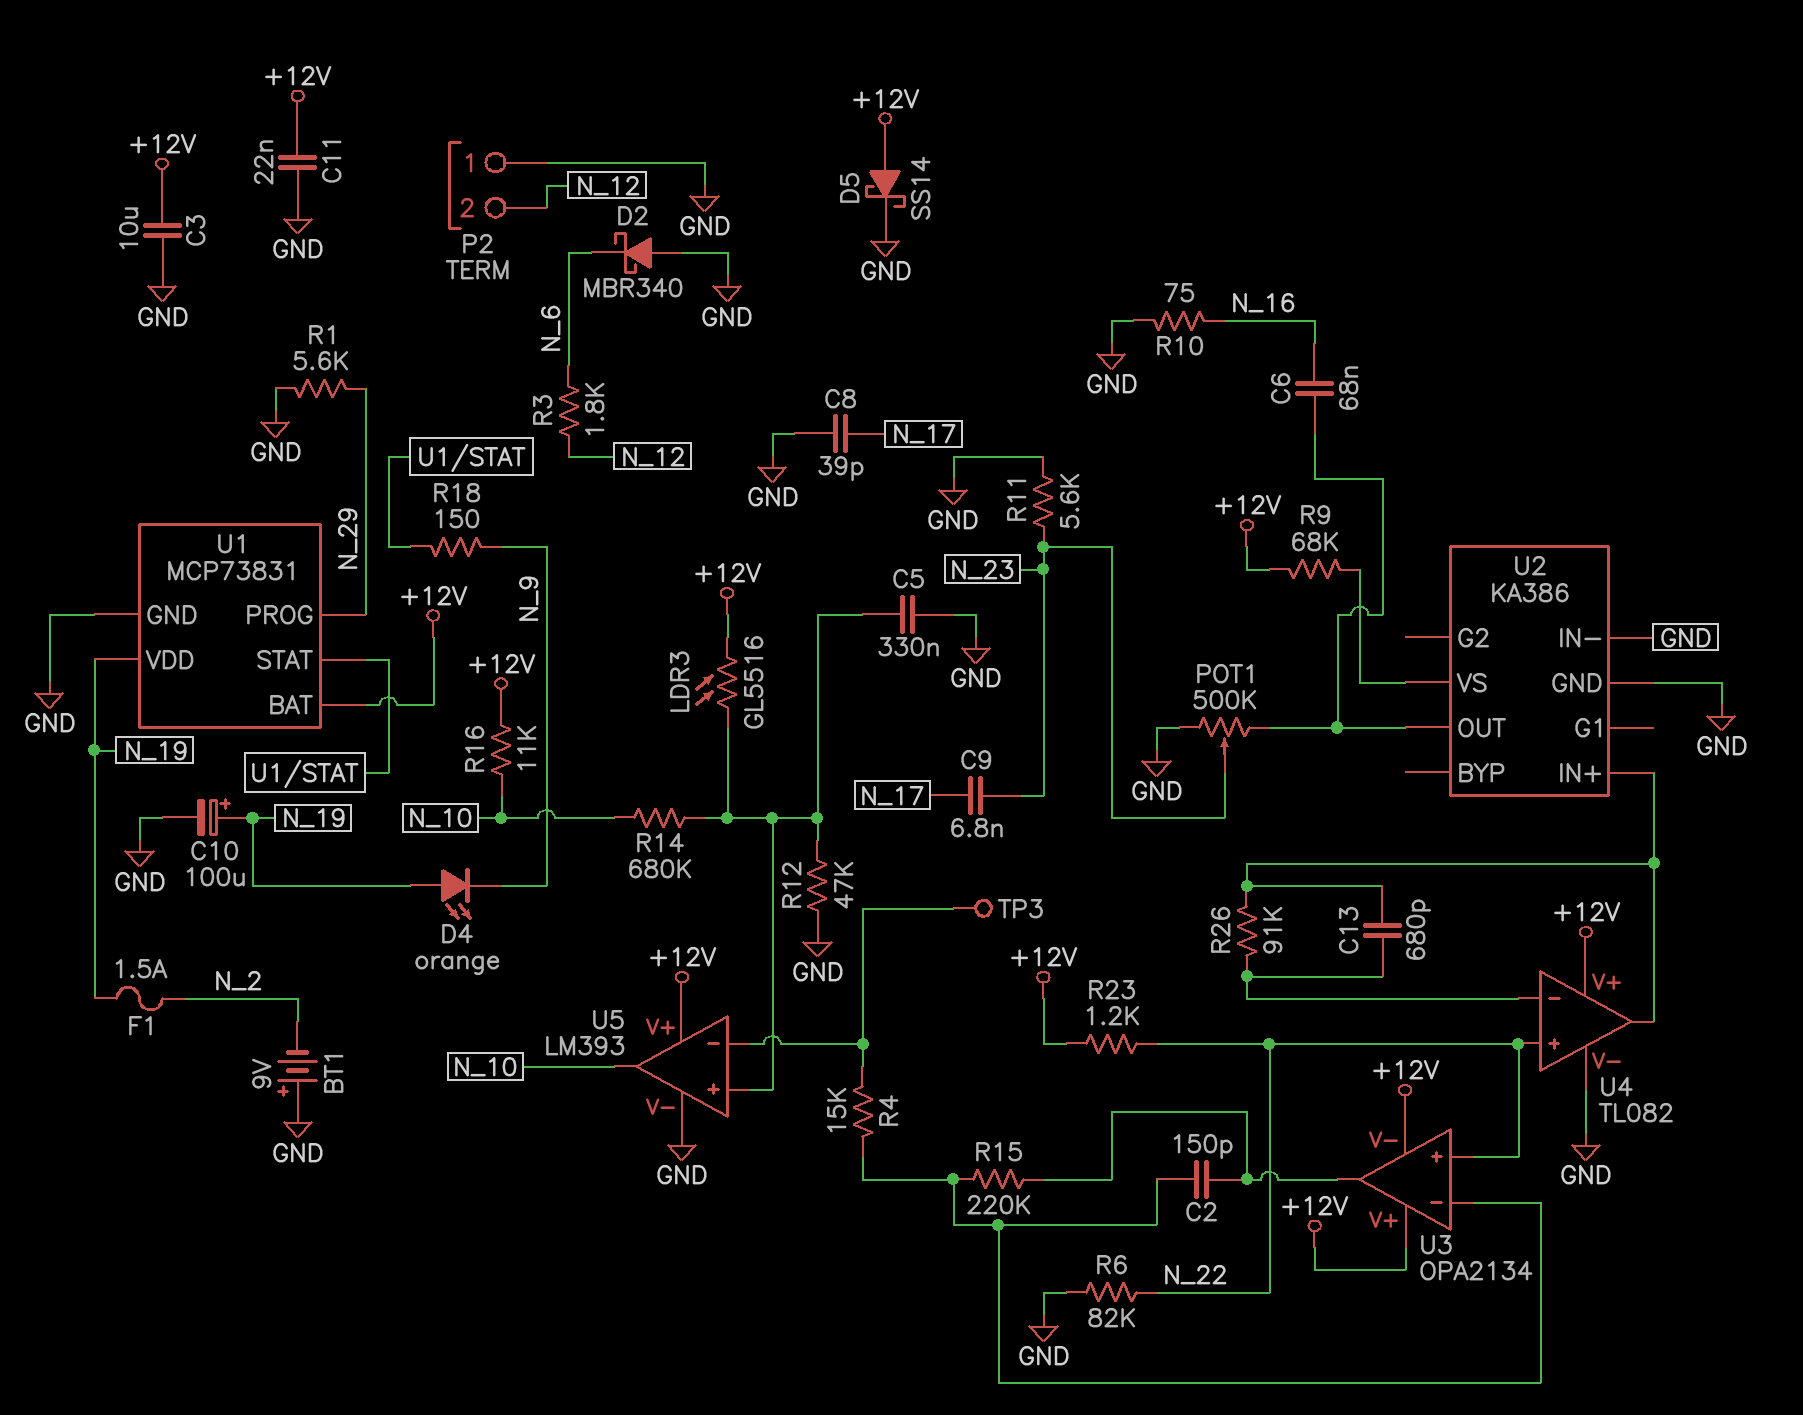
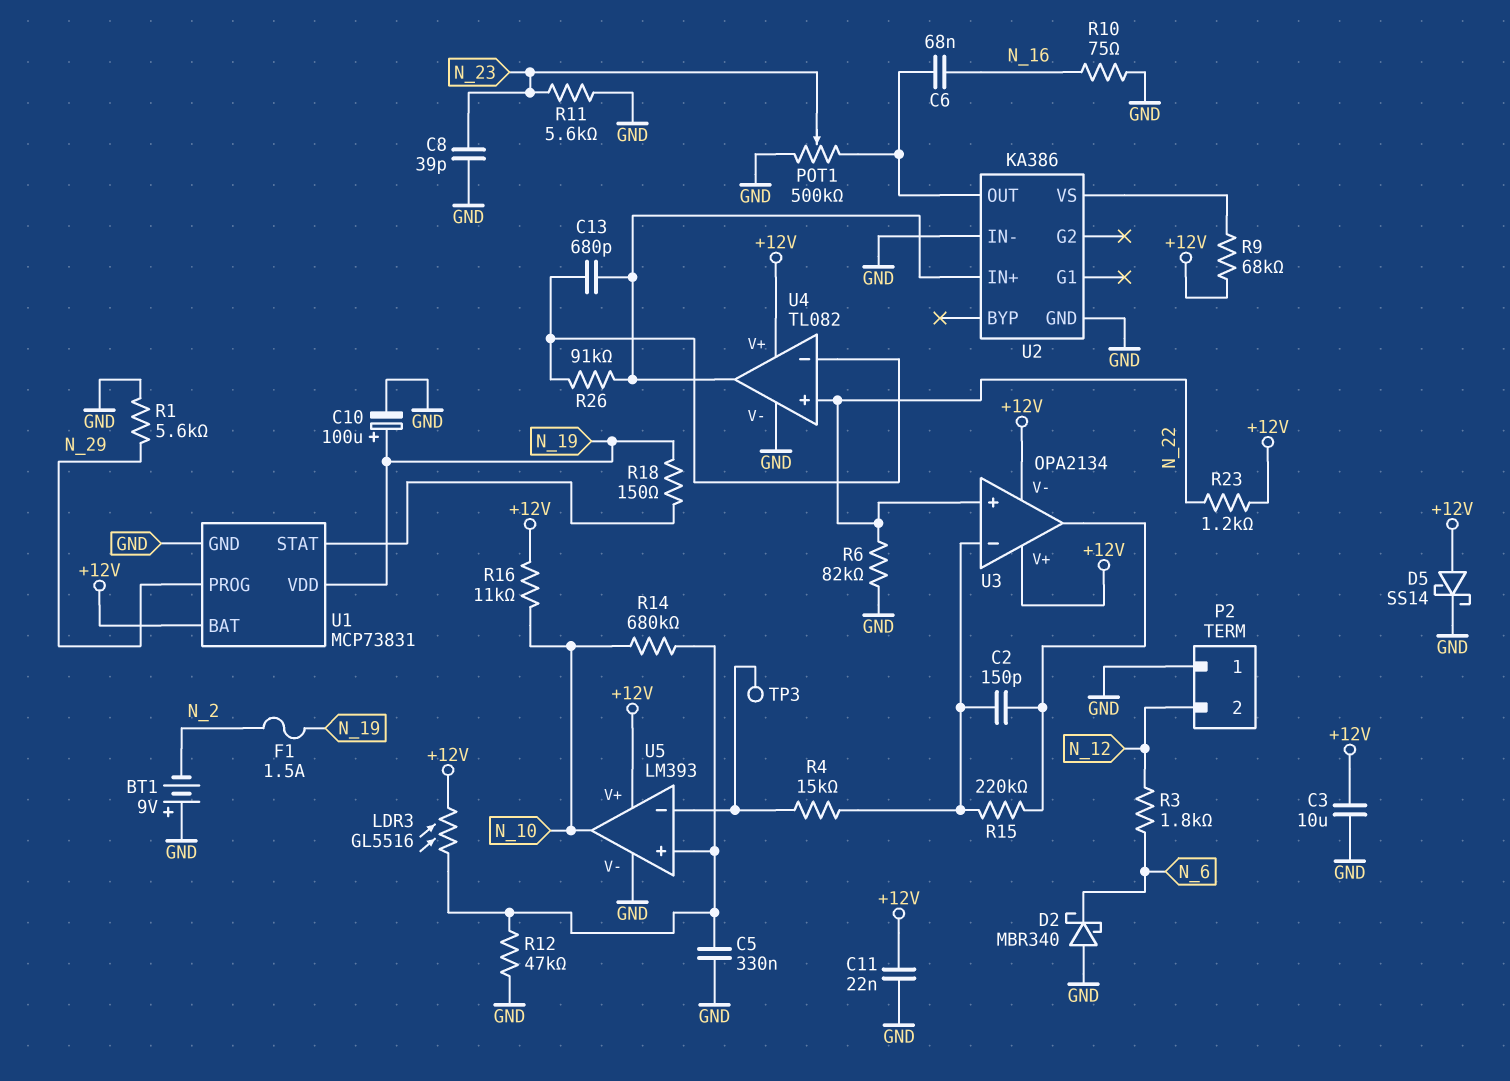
C8: 39pF (GND, N_17) -> 39pF (GND, N_23)
C9: 6.8nF (N_17, N_23) -> none
D4: LED orange (A N_19, K N_9) -> none
R18: 150 (N_9, U1/STAT) -> 150 (N_19, U1/STAT)

